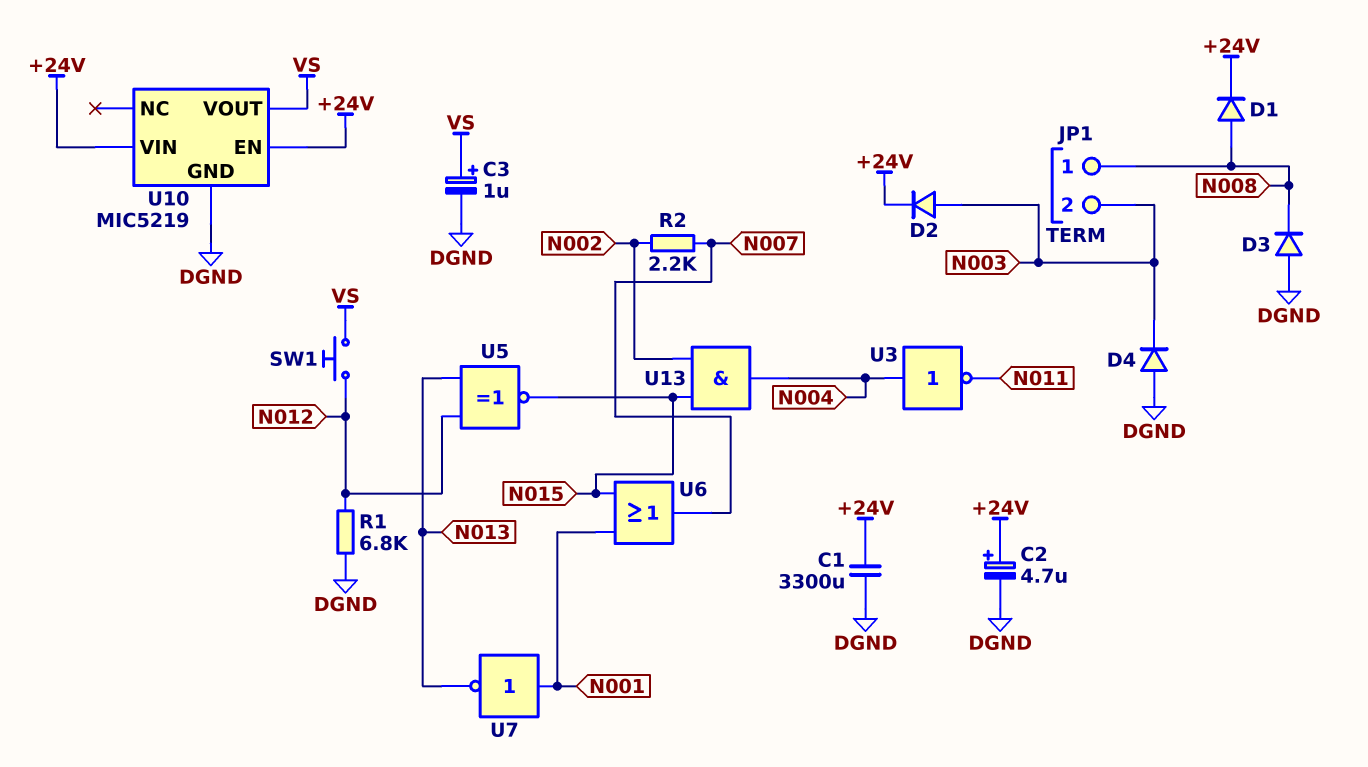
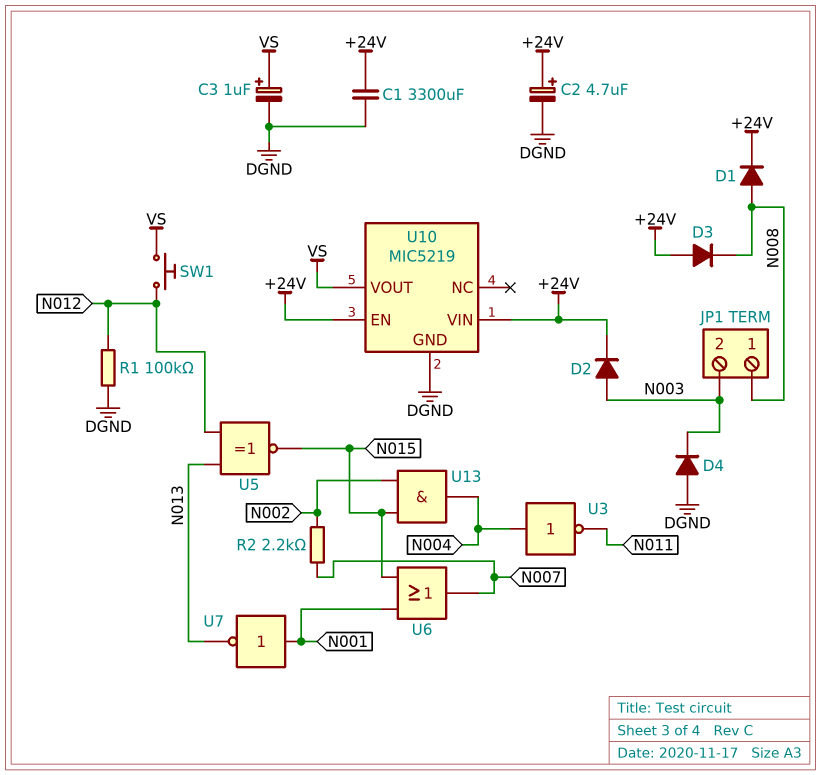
D3: diode (A DGND, K N008) -> diode (A +24V, K N008)
R1: 6.8k (DGND, N012) -> 100k (DGND, N012)

